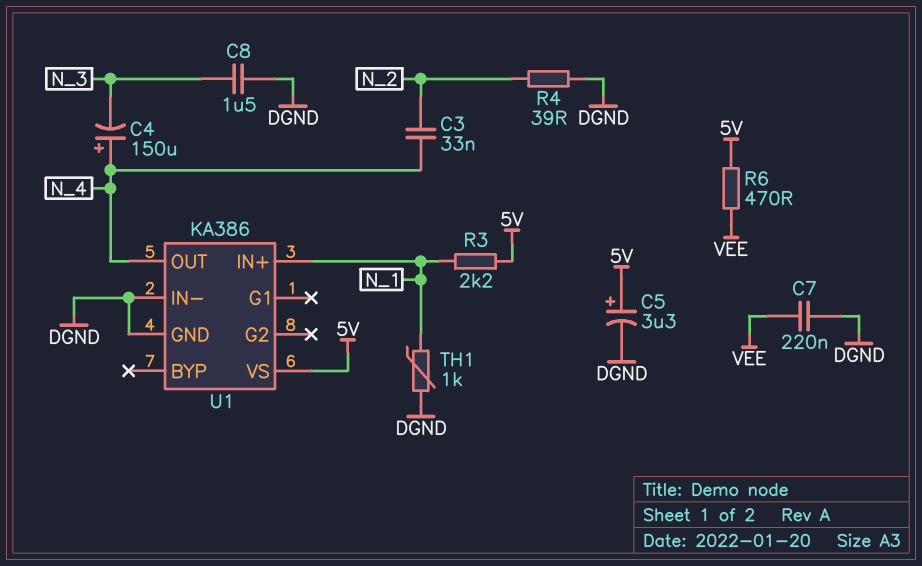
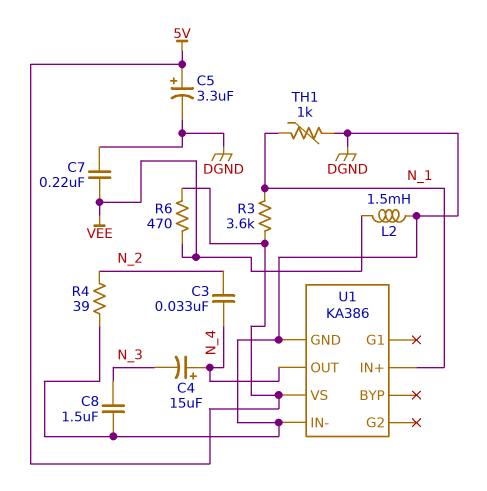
C4: 150uF (plus N_4, minus N_3) -> 15uF (plus N_4, minus N_3)
L2: none -> 1.5mH (DGND, VEE)
R3: 2.2k (5V, N_1) -> 3.6k (5V, N_1)

